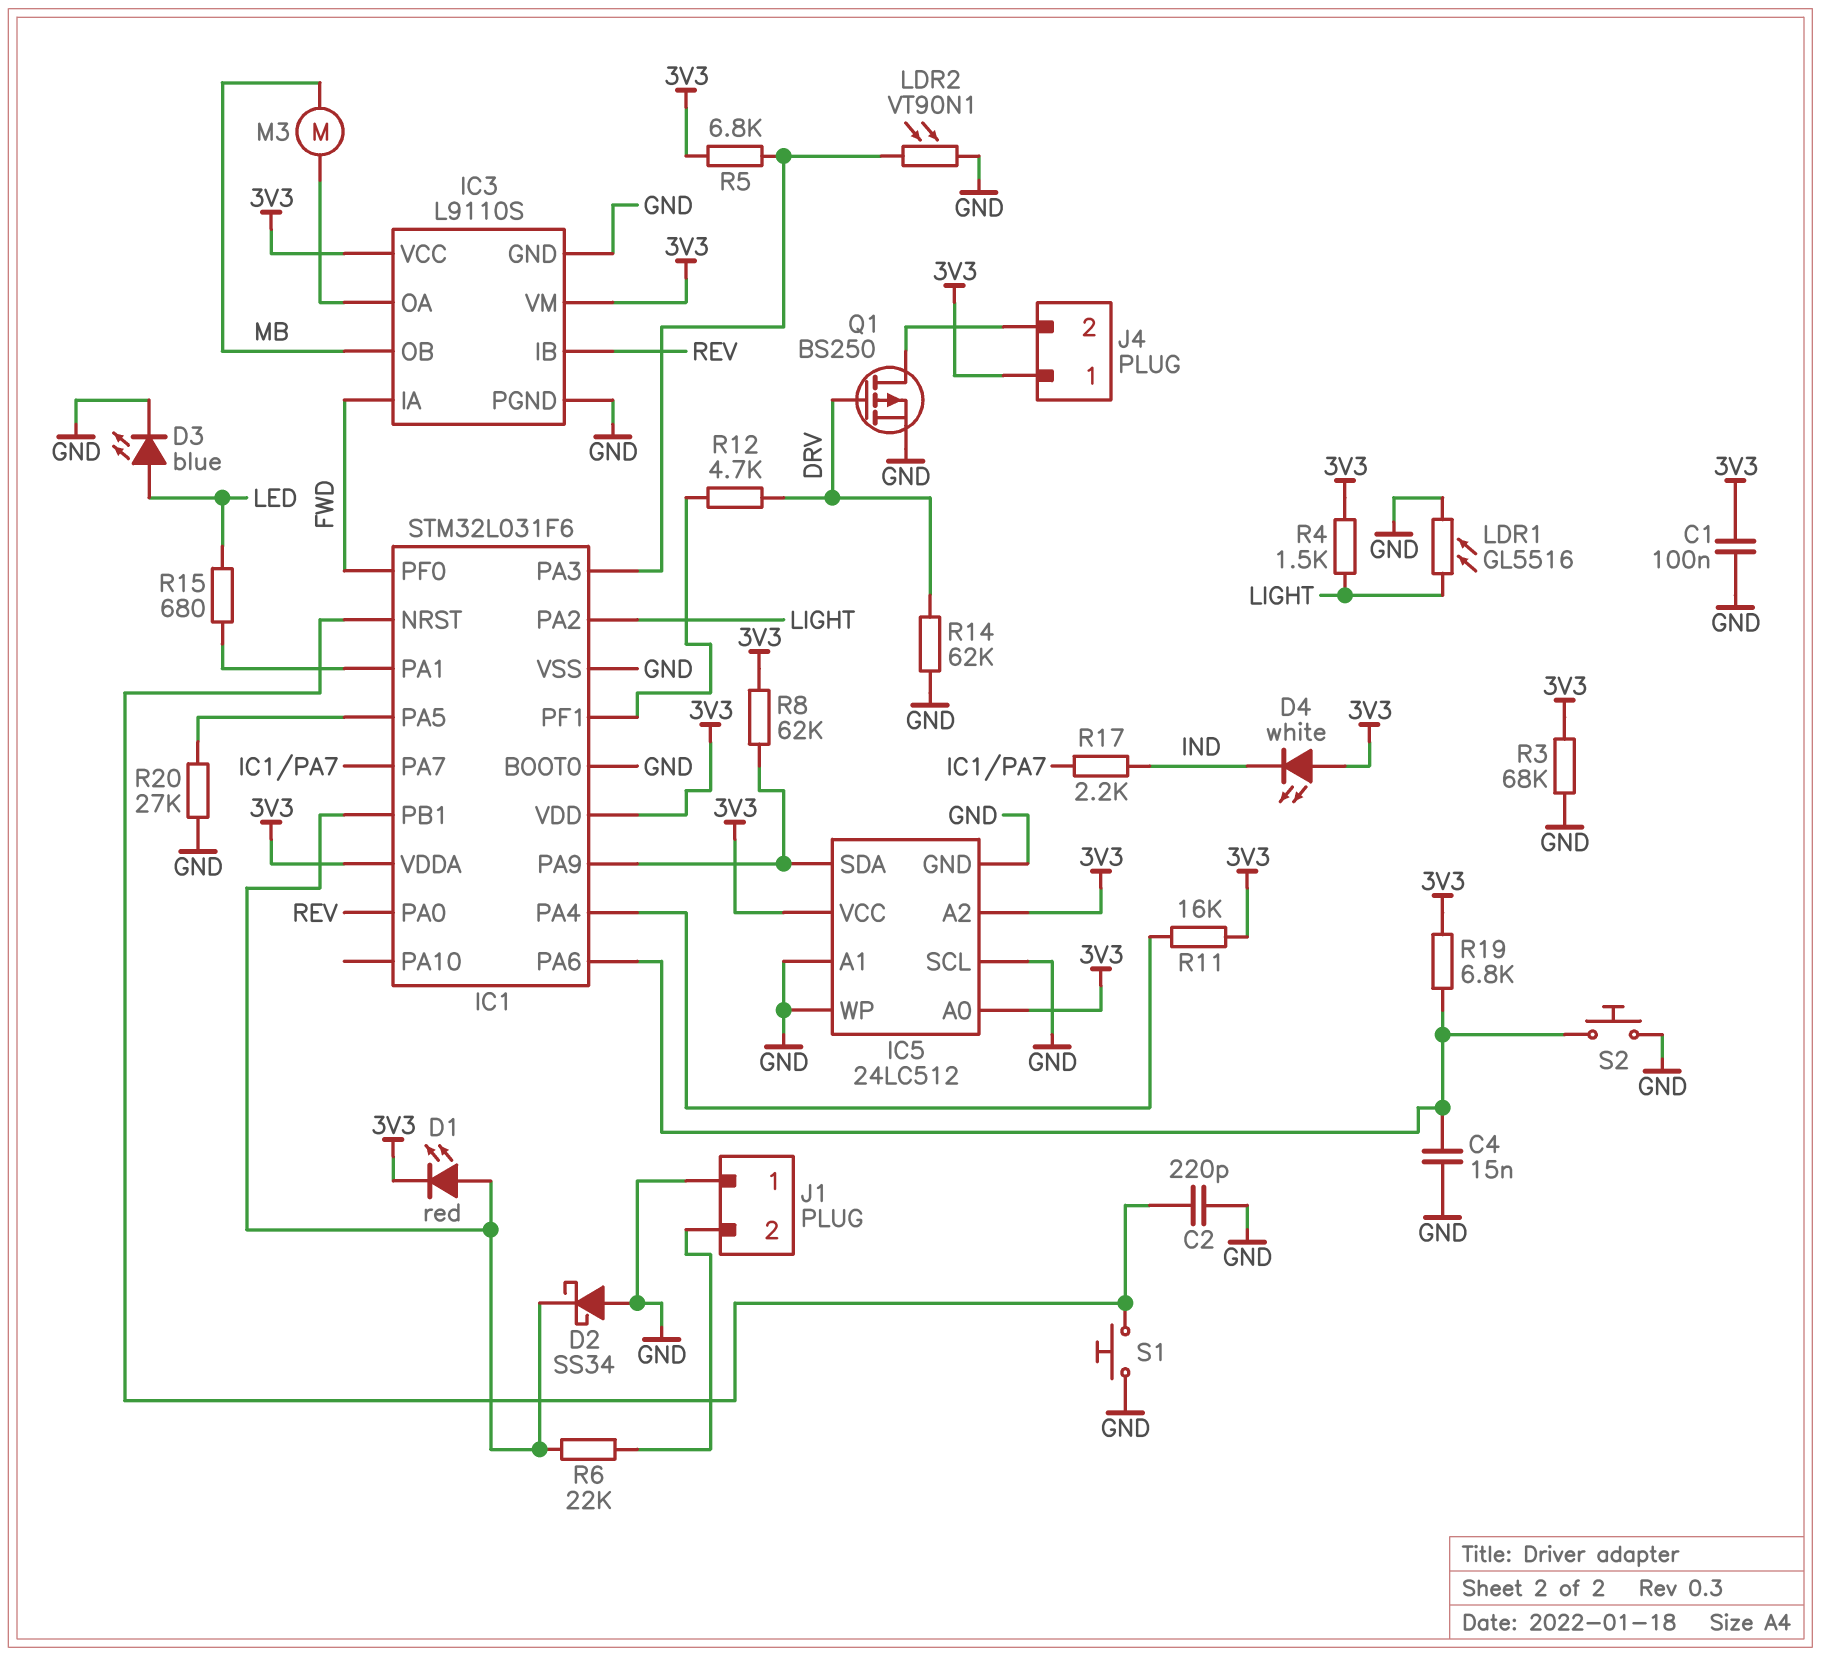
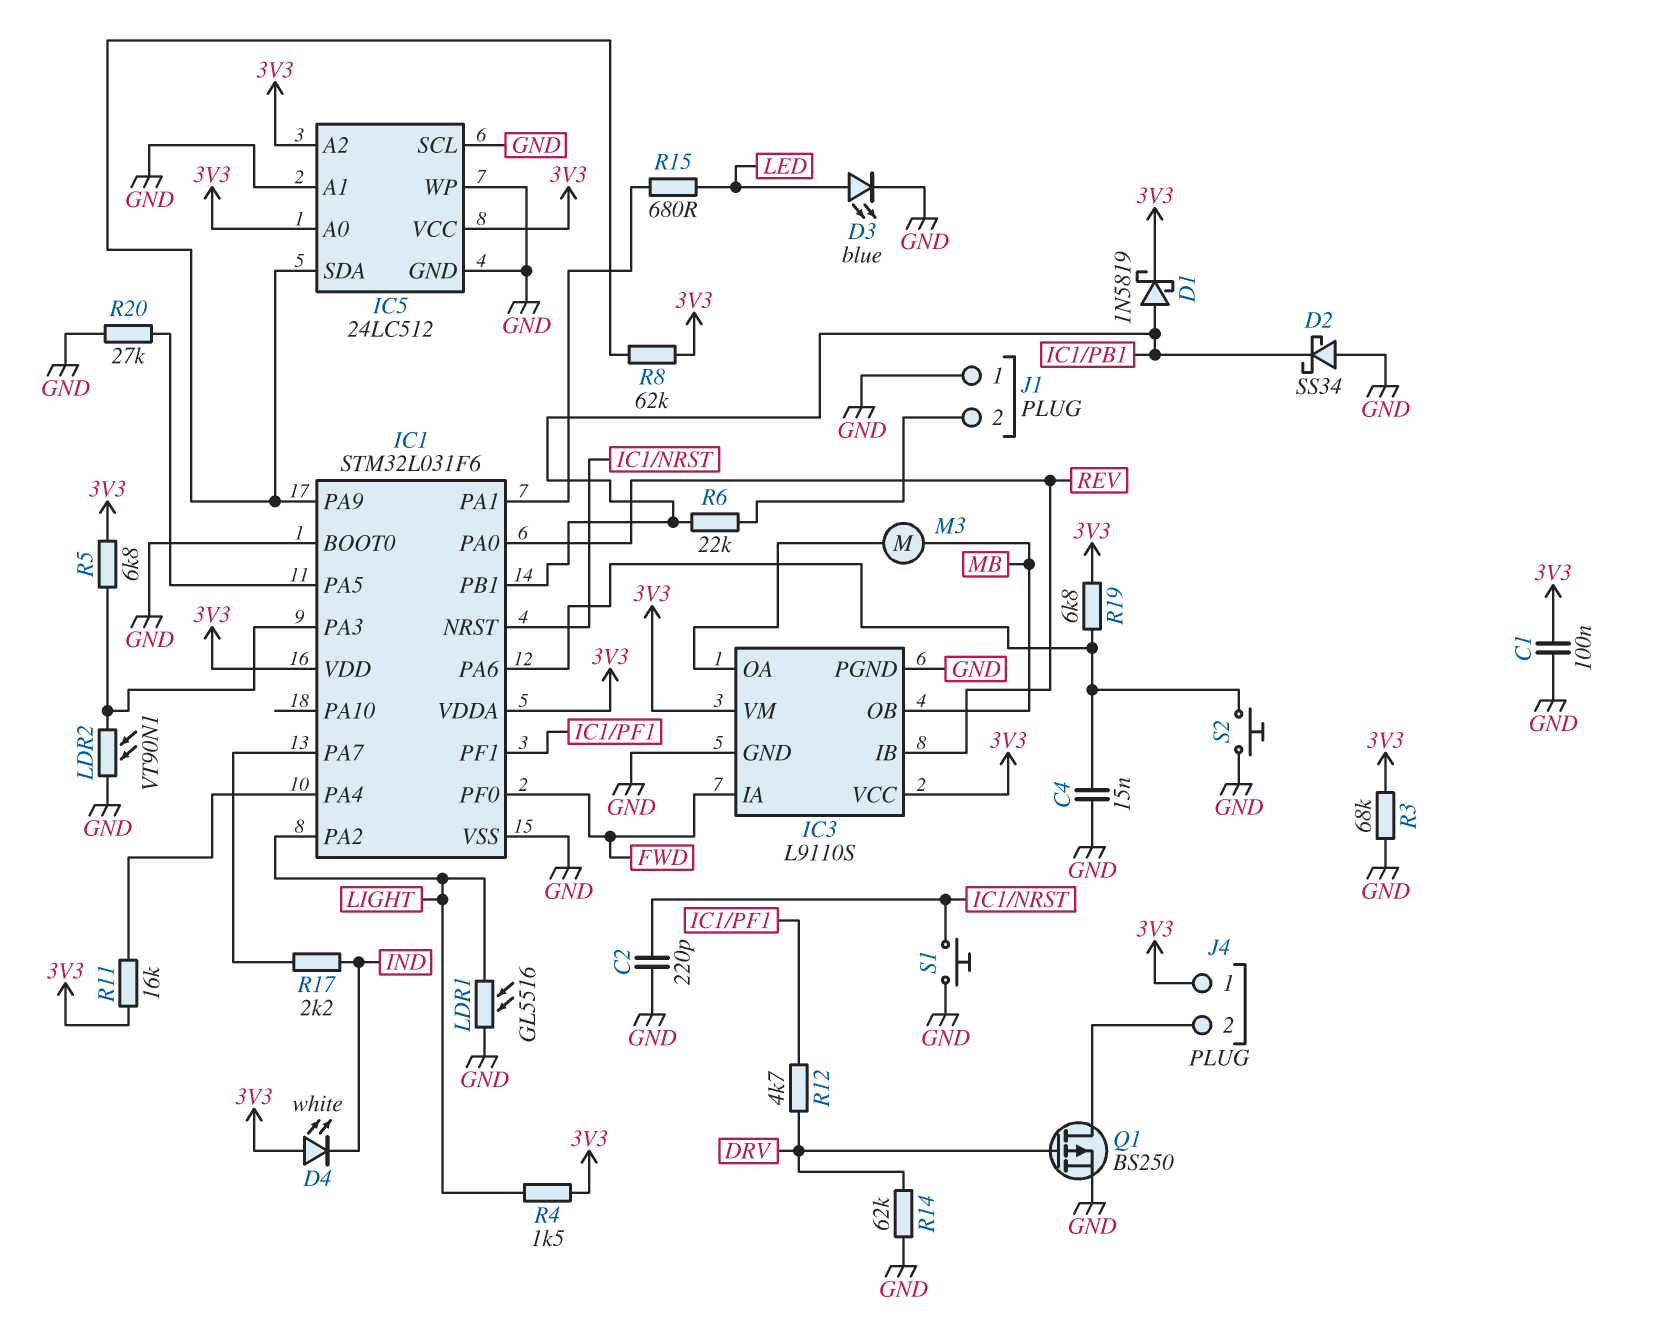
D1: LED red (A IC1/PB1, K 3V3) -> schottky 1N5819 (A IC1/PB1, K 3V3)

